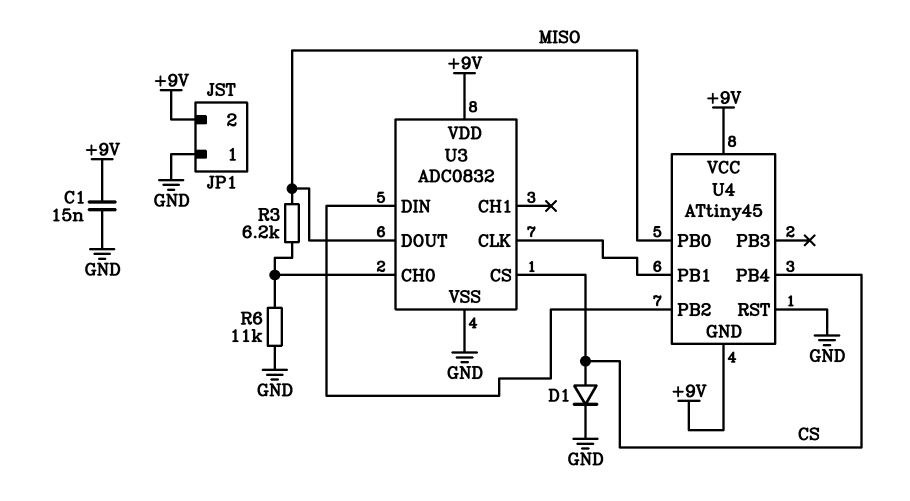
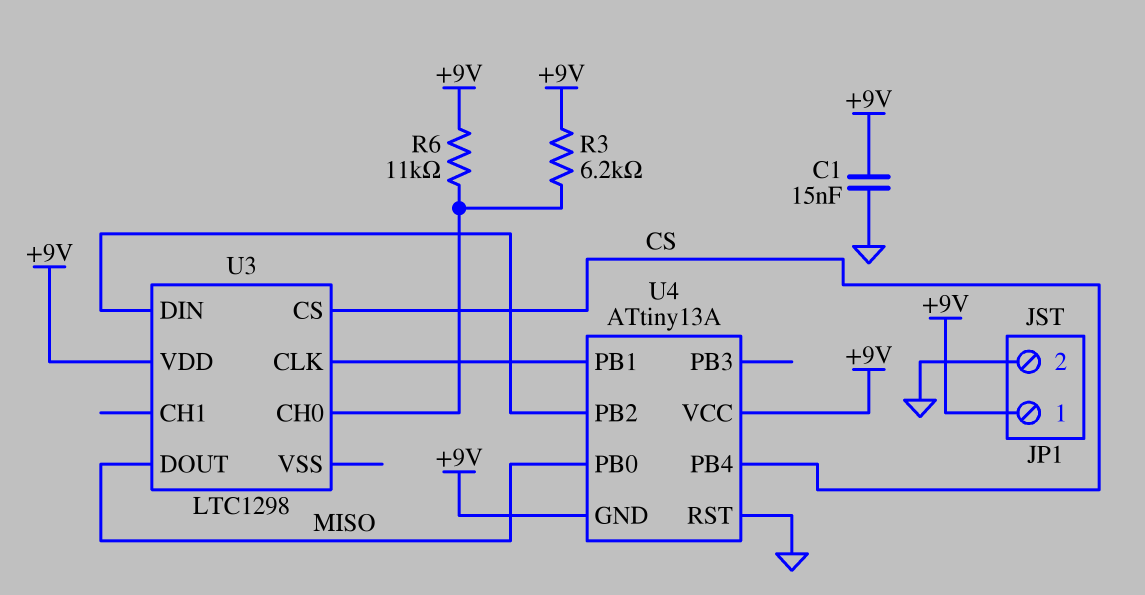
D1: diode (A CS, K GND) -> none
JP1 pin 1: GND -> +9V
JP1 pin 2: +9V -> GND
R3: 6.2k (MISO, U3/CH0) -> 6.2k (+9V, U3/CH0)
R6: 11k (GND, U3/CH0) -> 11k (+9V, U3/CH0)
U3: ADC0832 -> LTC1298
U3 pin VSS: GND -> none
U4: ATtiny45 -> ATtiny13A

